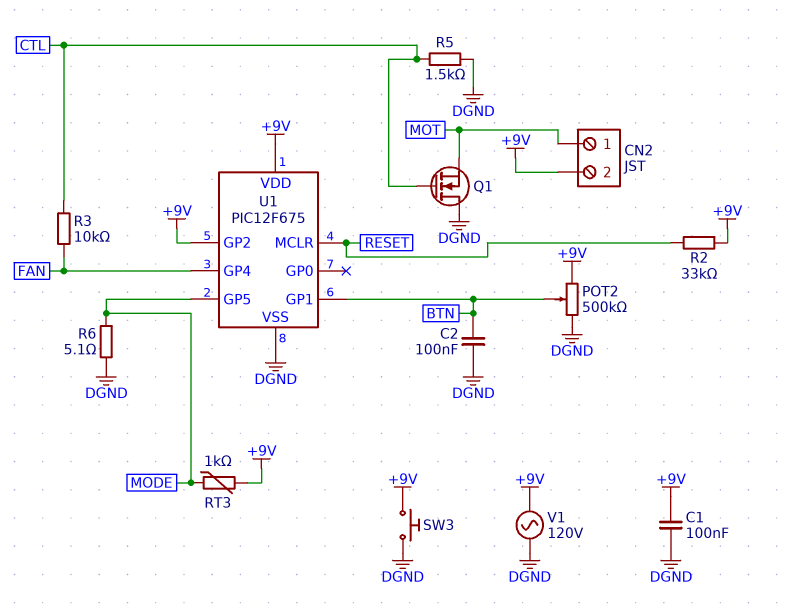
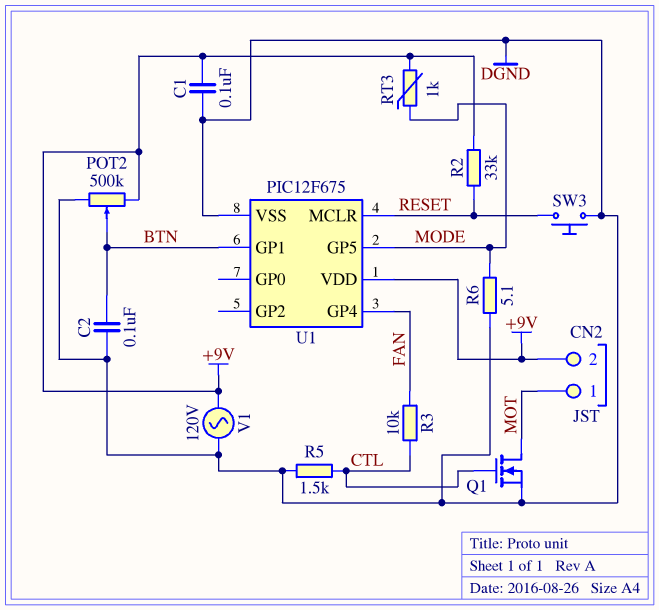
Q1: NMOS (G CTL, D DGND, S MOT) -> NMOS (G CTL, D MOT, S DGND)
SW3: button (+9V, DGND) -> button (DGND, RESET)
U1 pin GP2: +9V -> none

